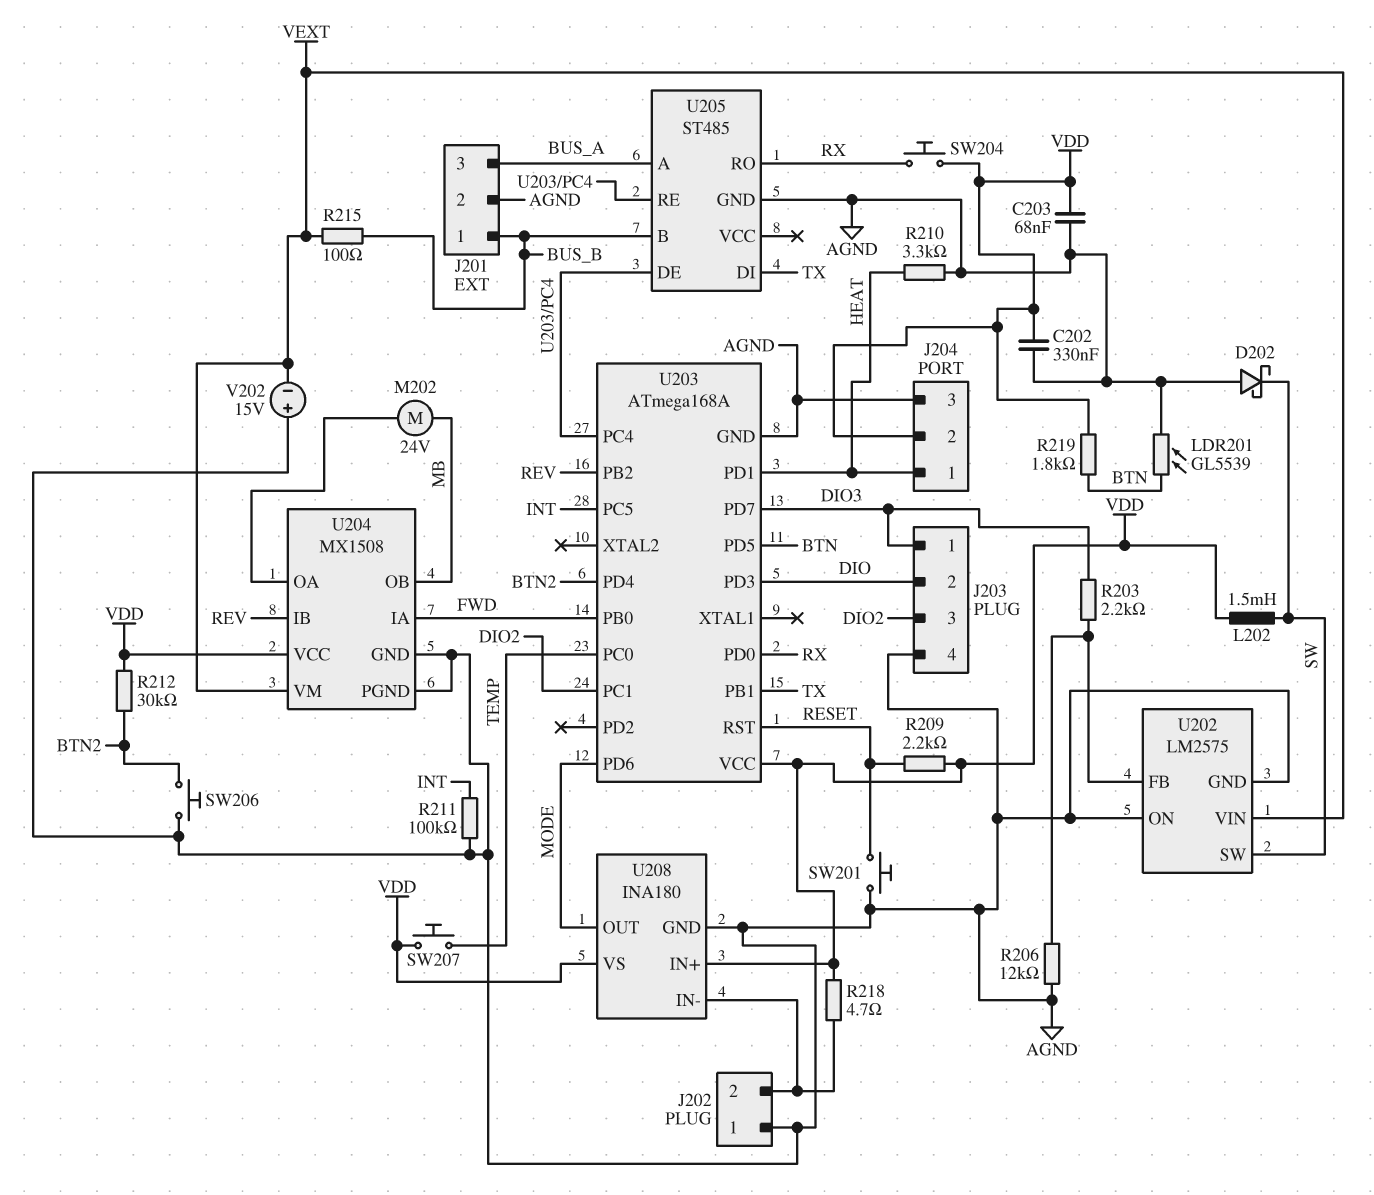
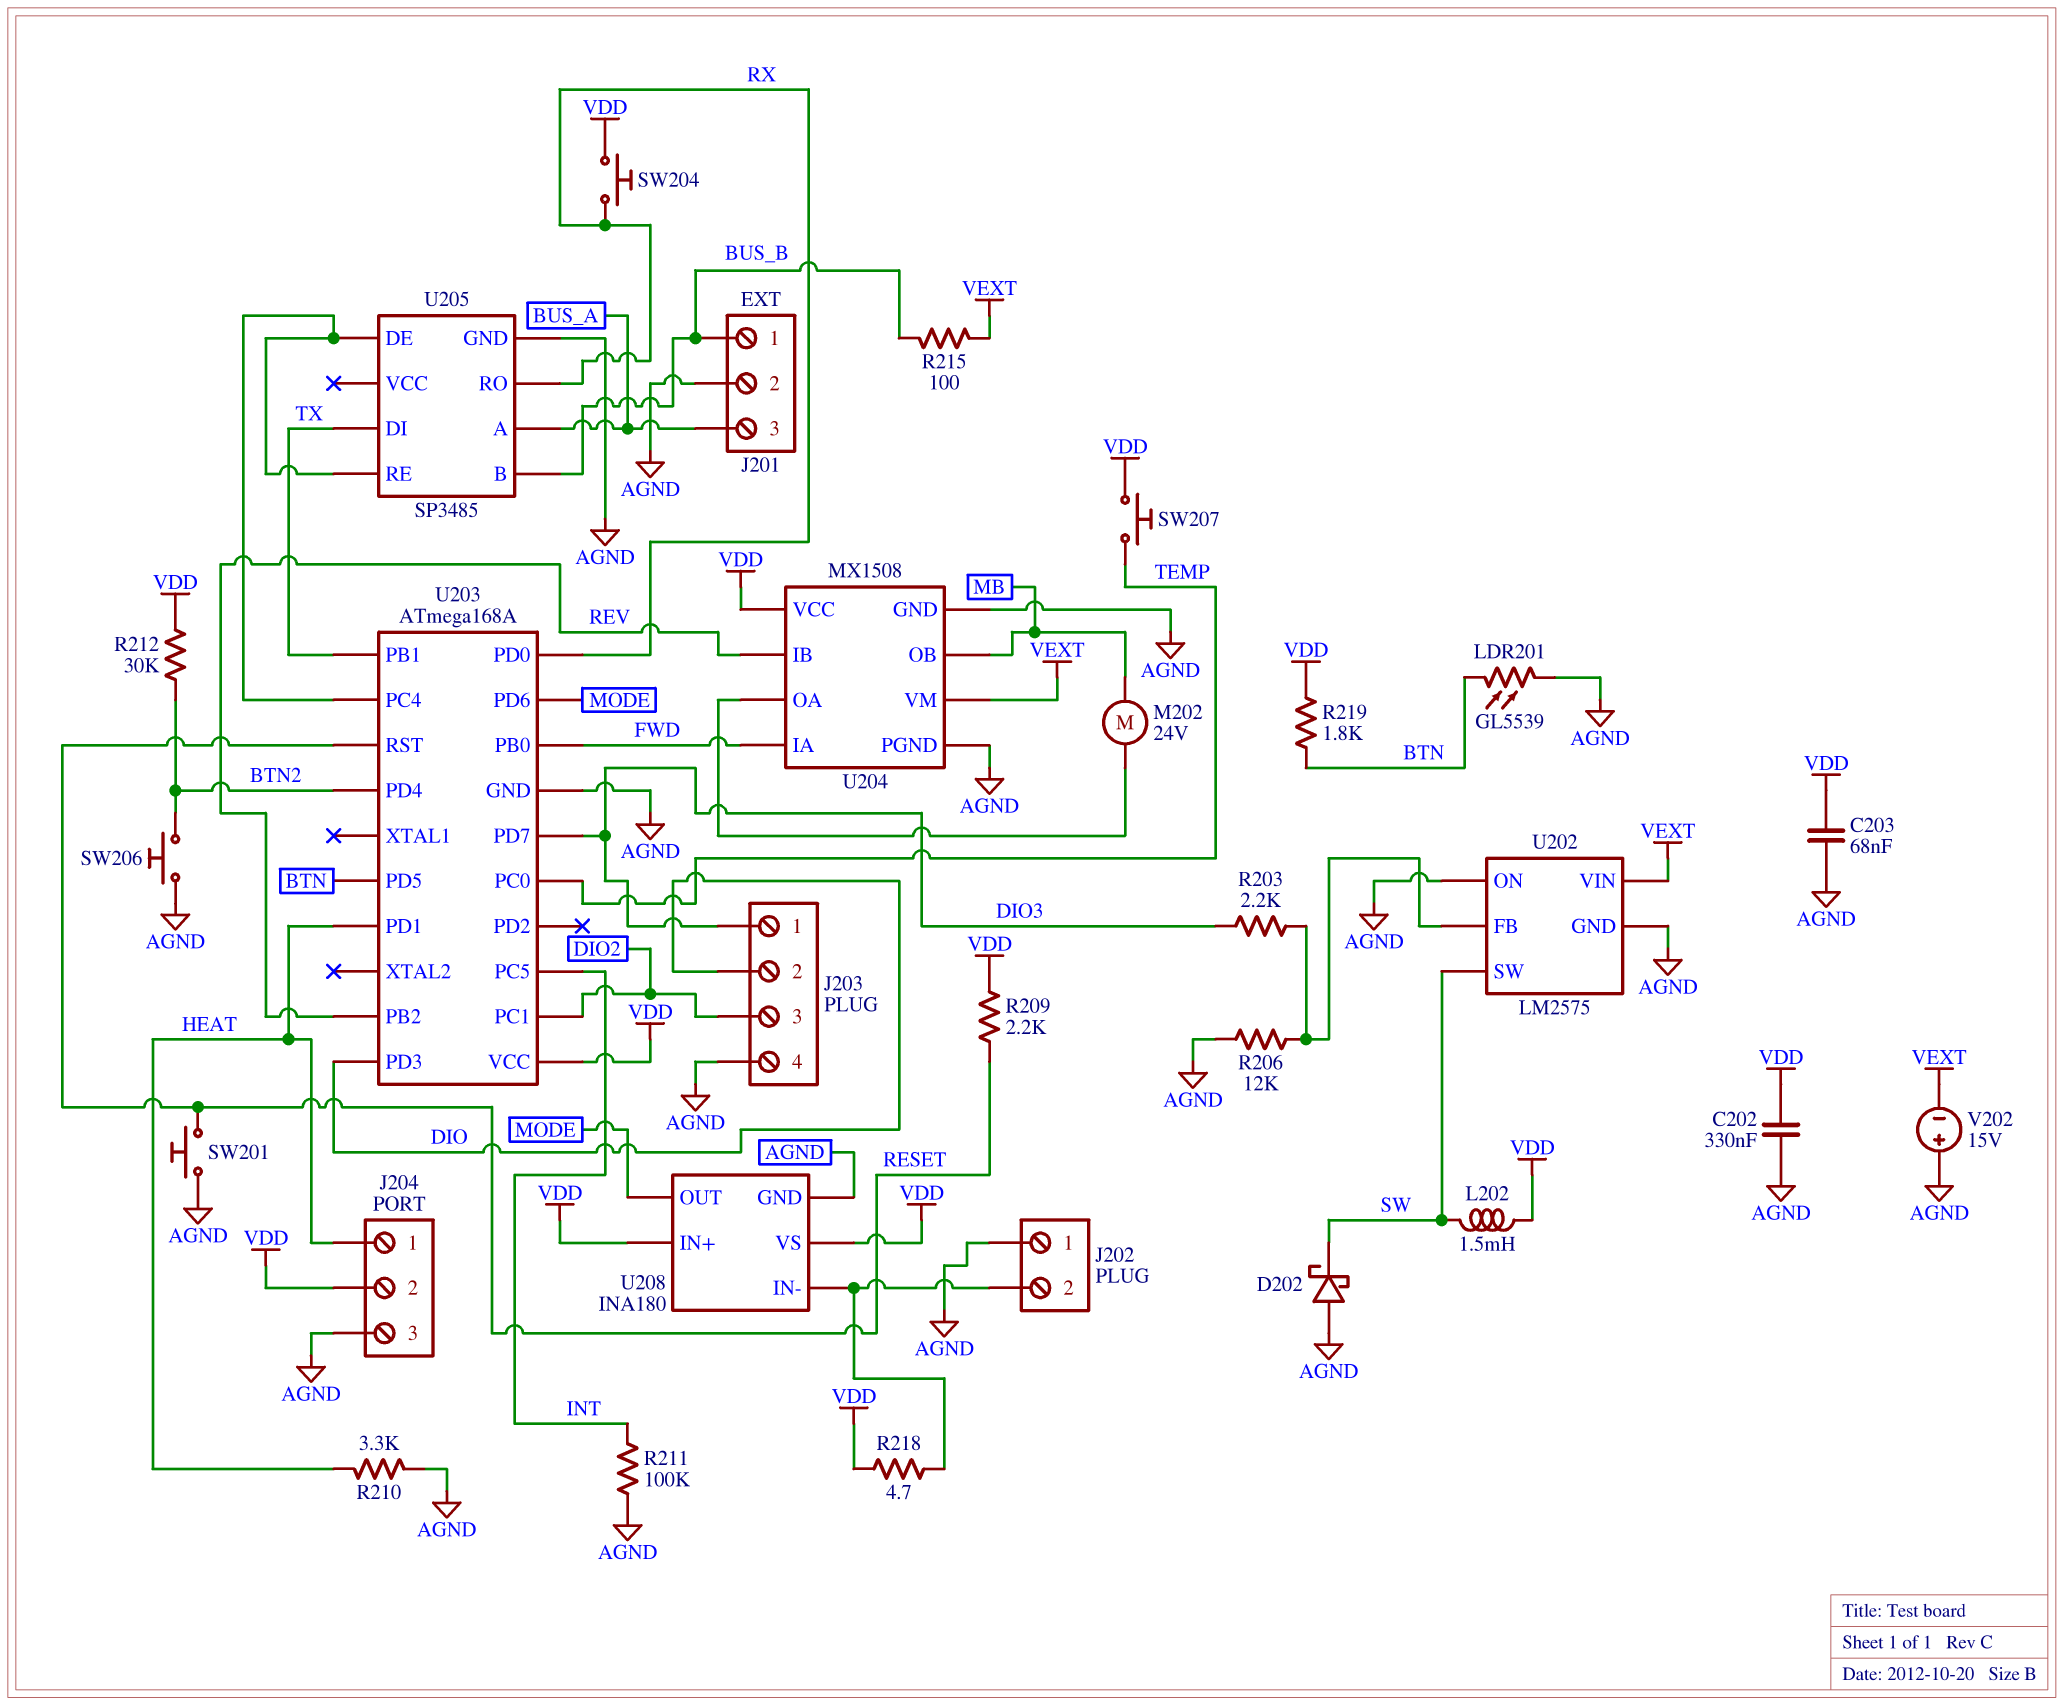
U205: ST485 -> SP3485

